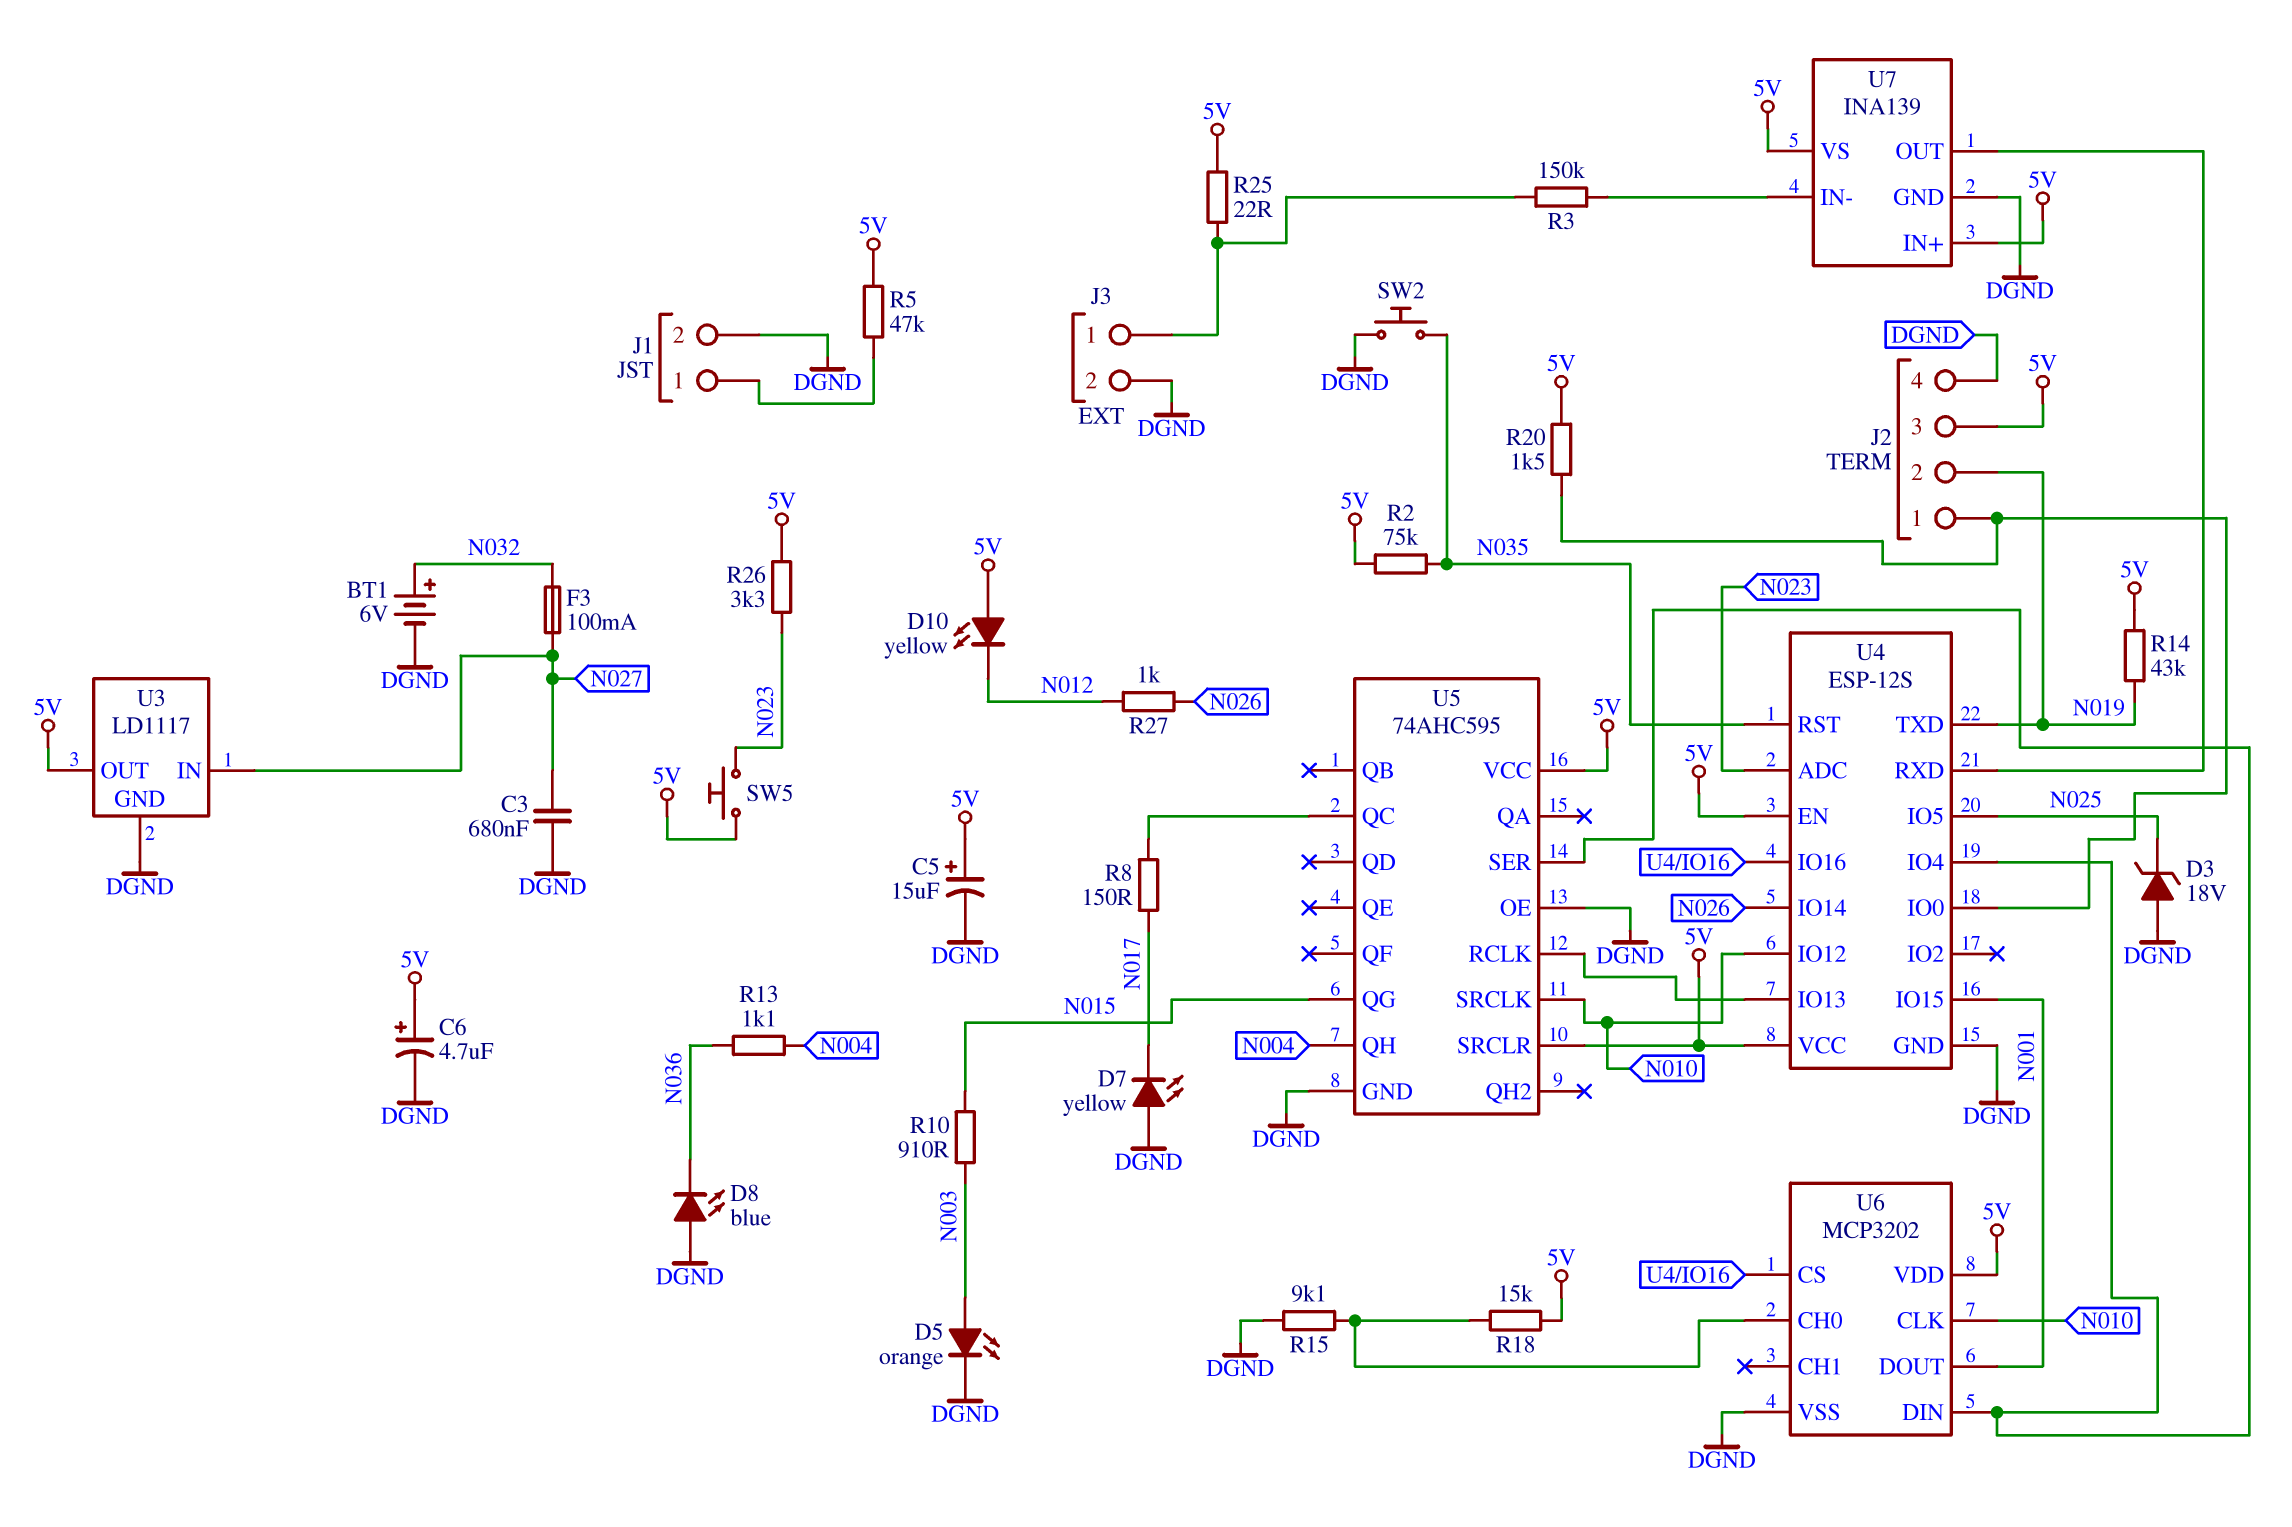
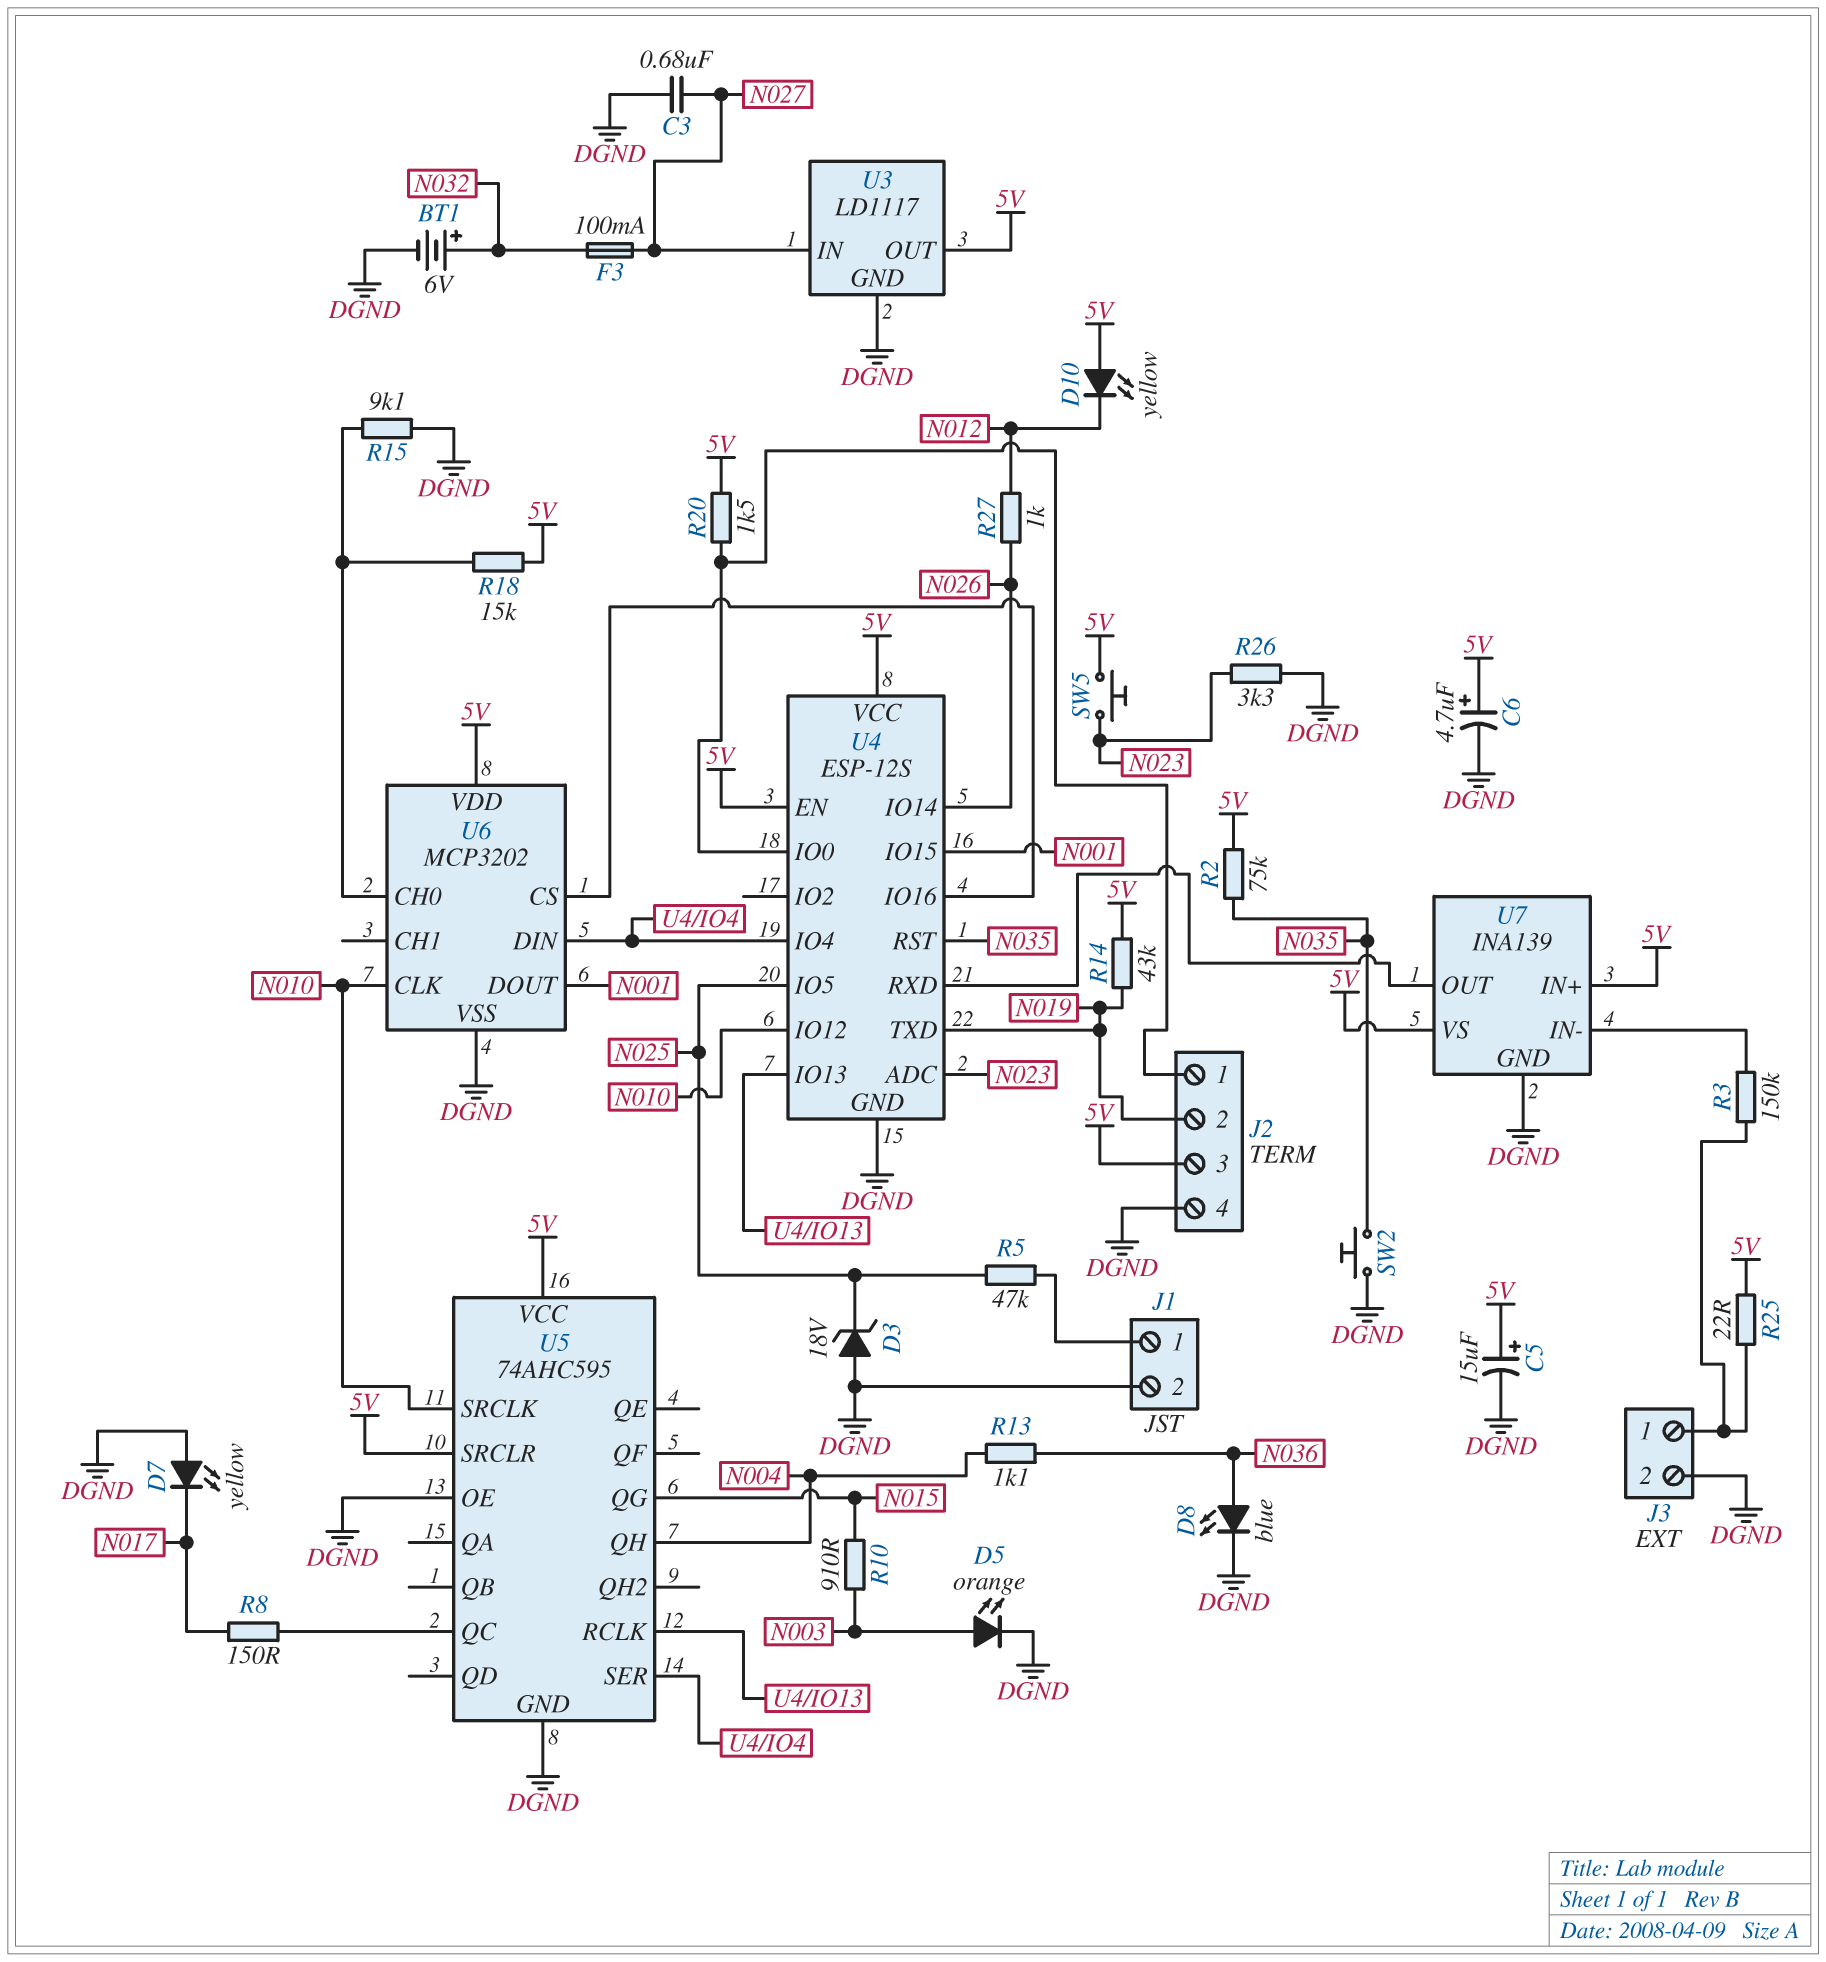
D8: LED blue (A DGND, K N036) -> LED blue (A N036, K DGND)
R5: 47k (5V, J1/1) -> 47k (J1/1, N025)
R26: 3.3k (5V, N023) -> 3.3k (DGND, N023)

